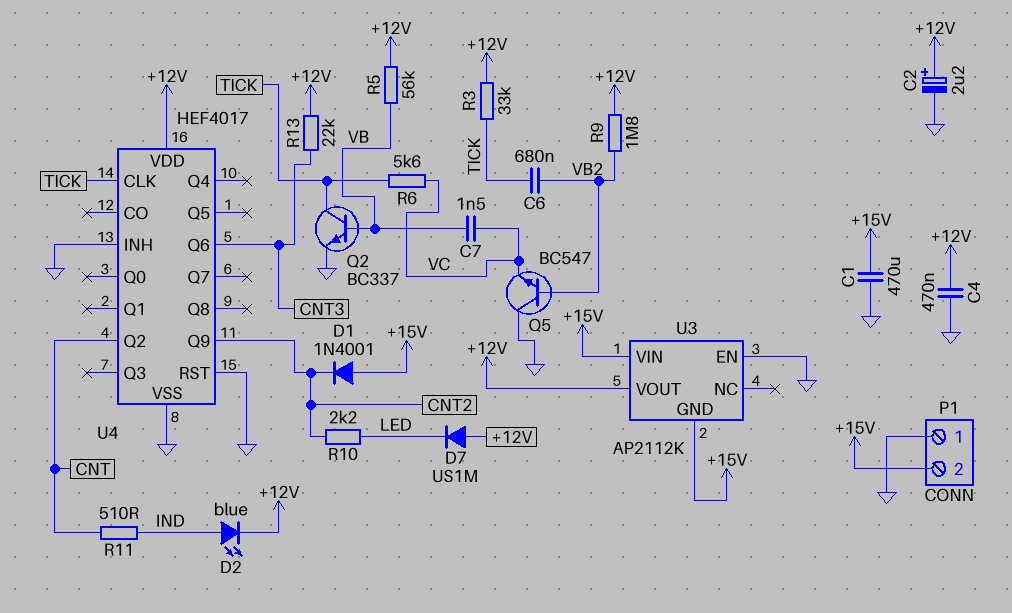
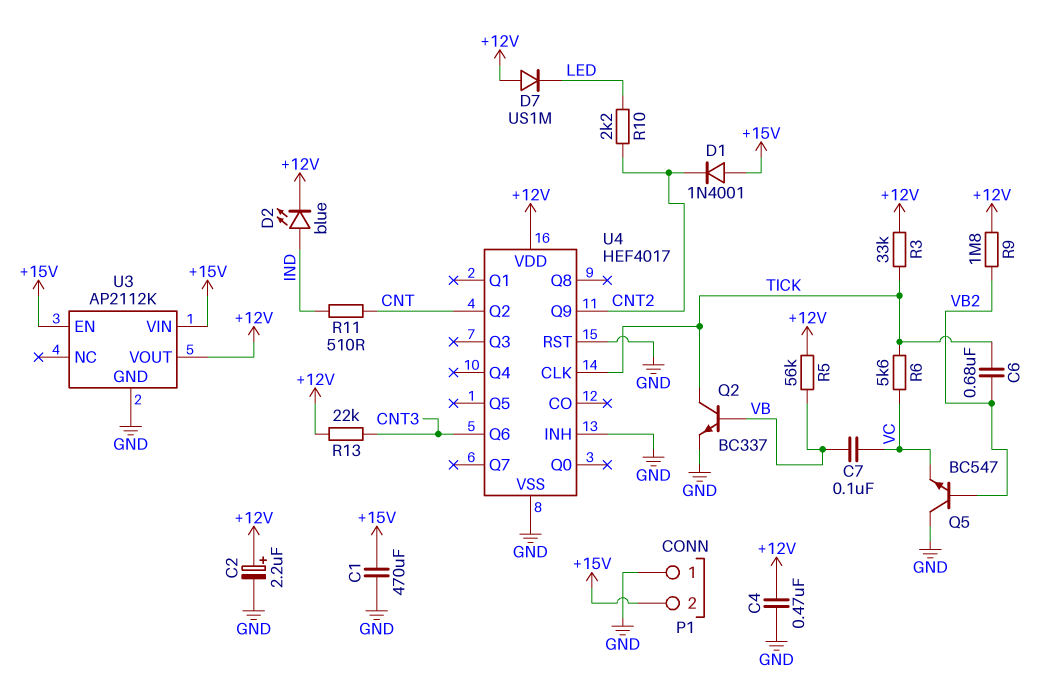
C7: 1.5nF (VB, VC) -> 100nF (VB, VC)
U3 pin EN: GND -> +15V
U3 pin GND: +15V -> GND

